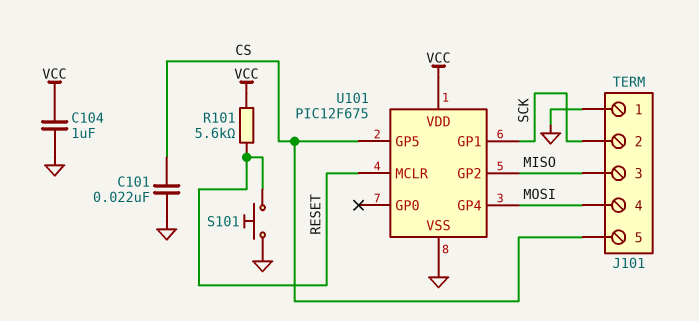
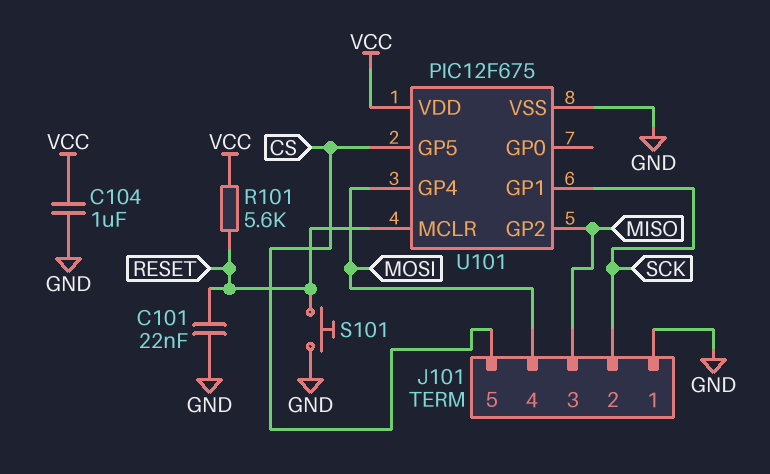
C101: 22nF (CS, GND) -> 22nF (GND, RESET)

